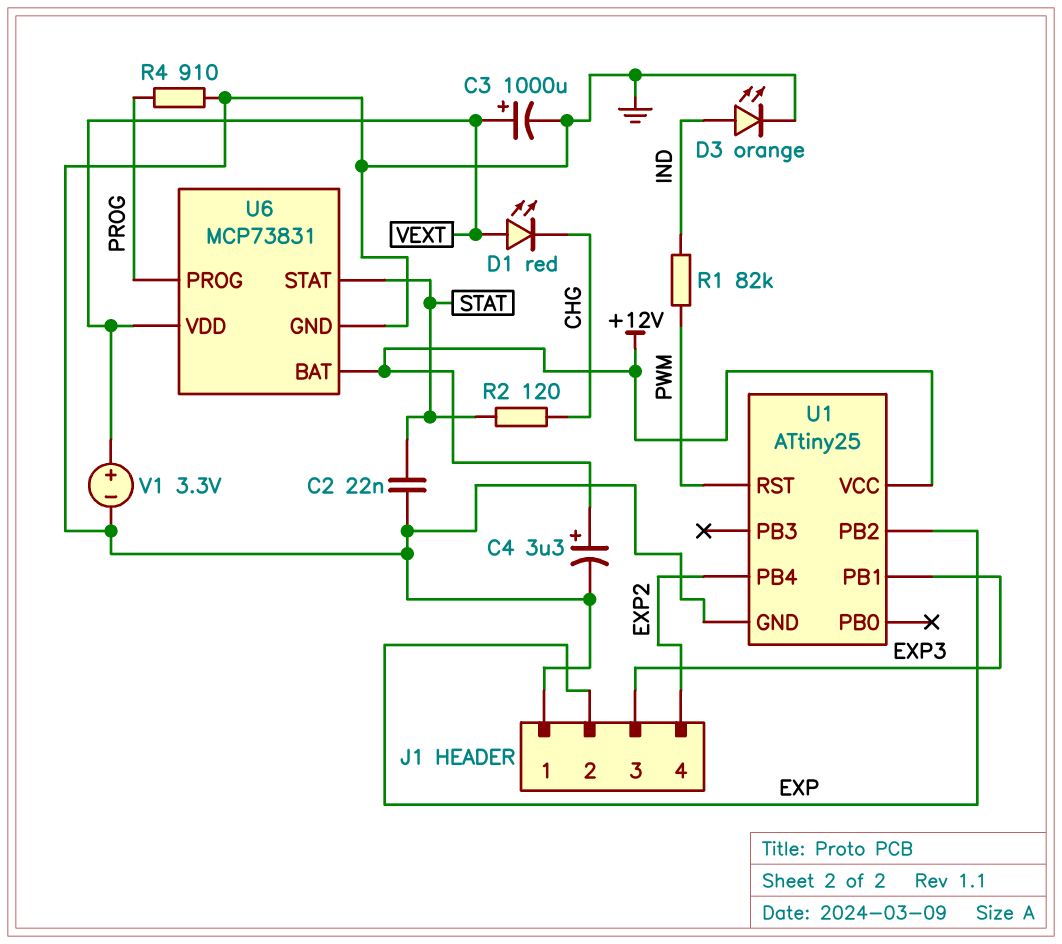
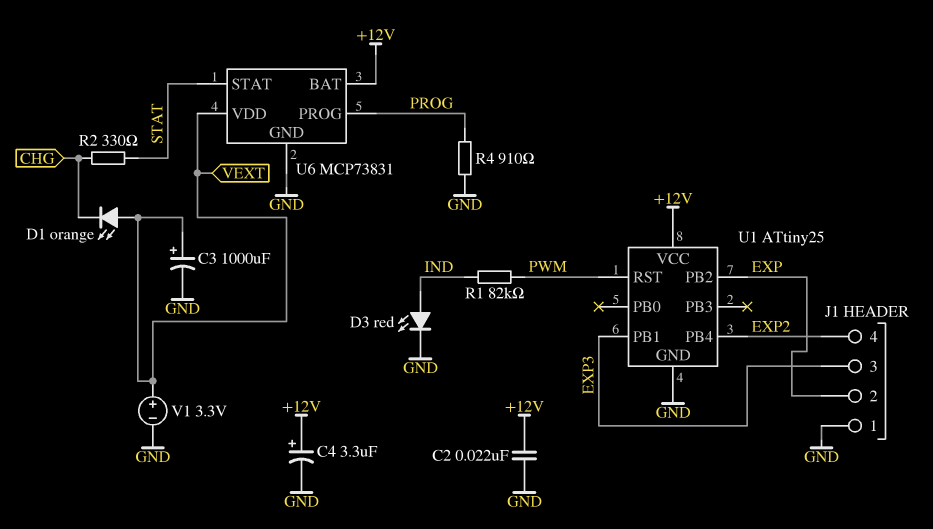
C2: 22nF (GND, STAT) -> 22nF (+12V, GND)
D1: LED red (A VEXT, K CHG) -> LED orange (A VEXT, K CHG)
D3: LED orange (A IND, K GND) -> LED red (A IND, K GND)
R2: 120 (CHG, STAT) -> 330 (CHG, STAT)

